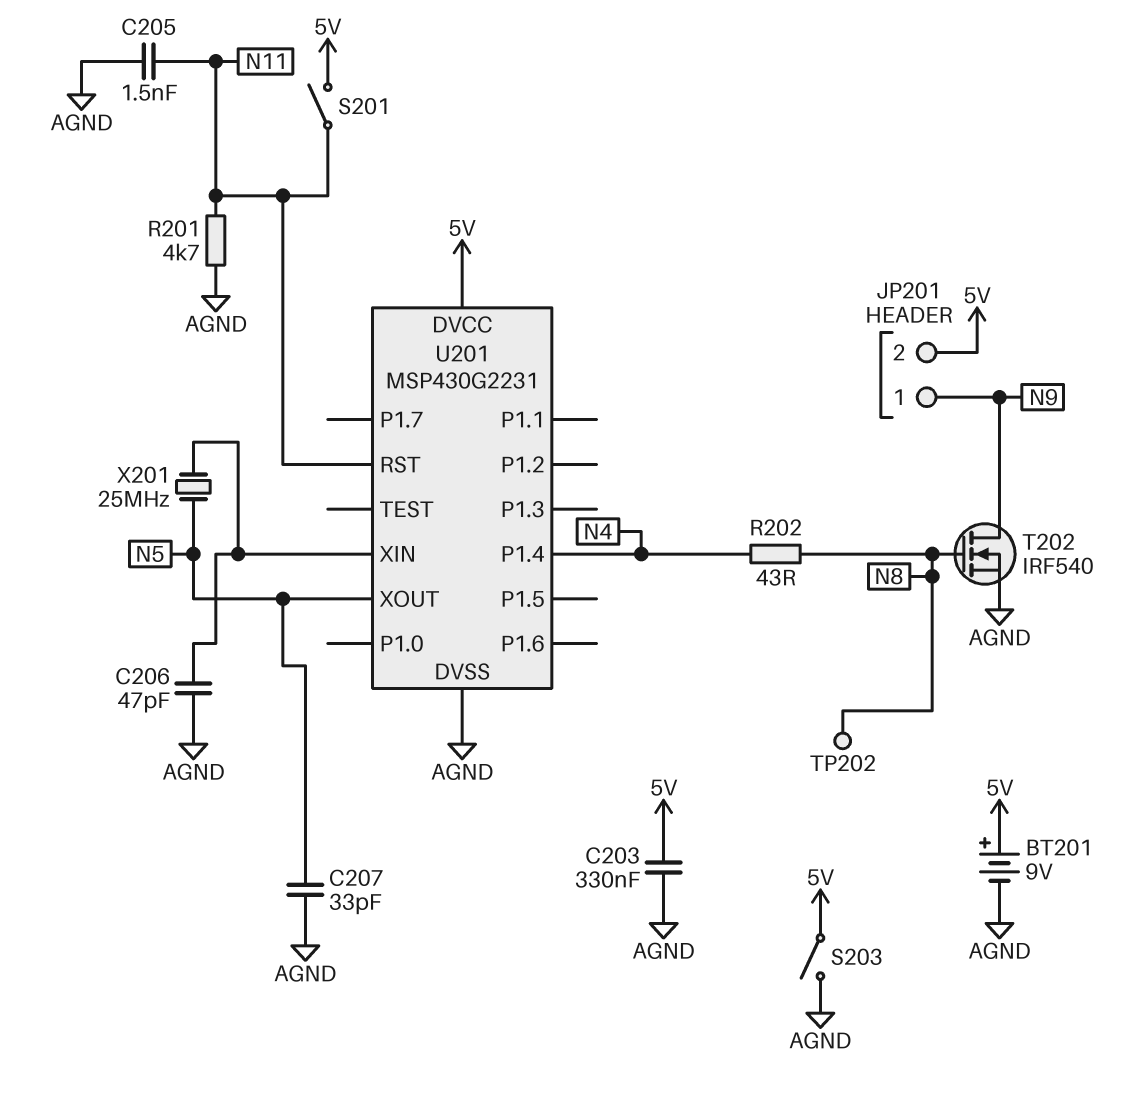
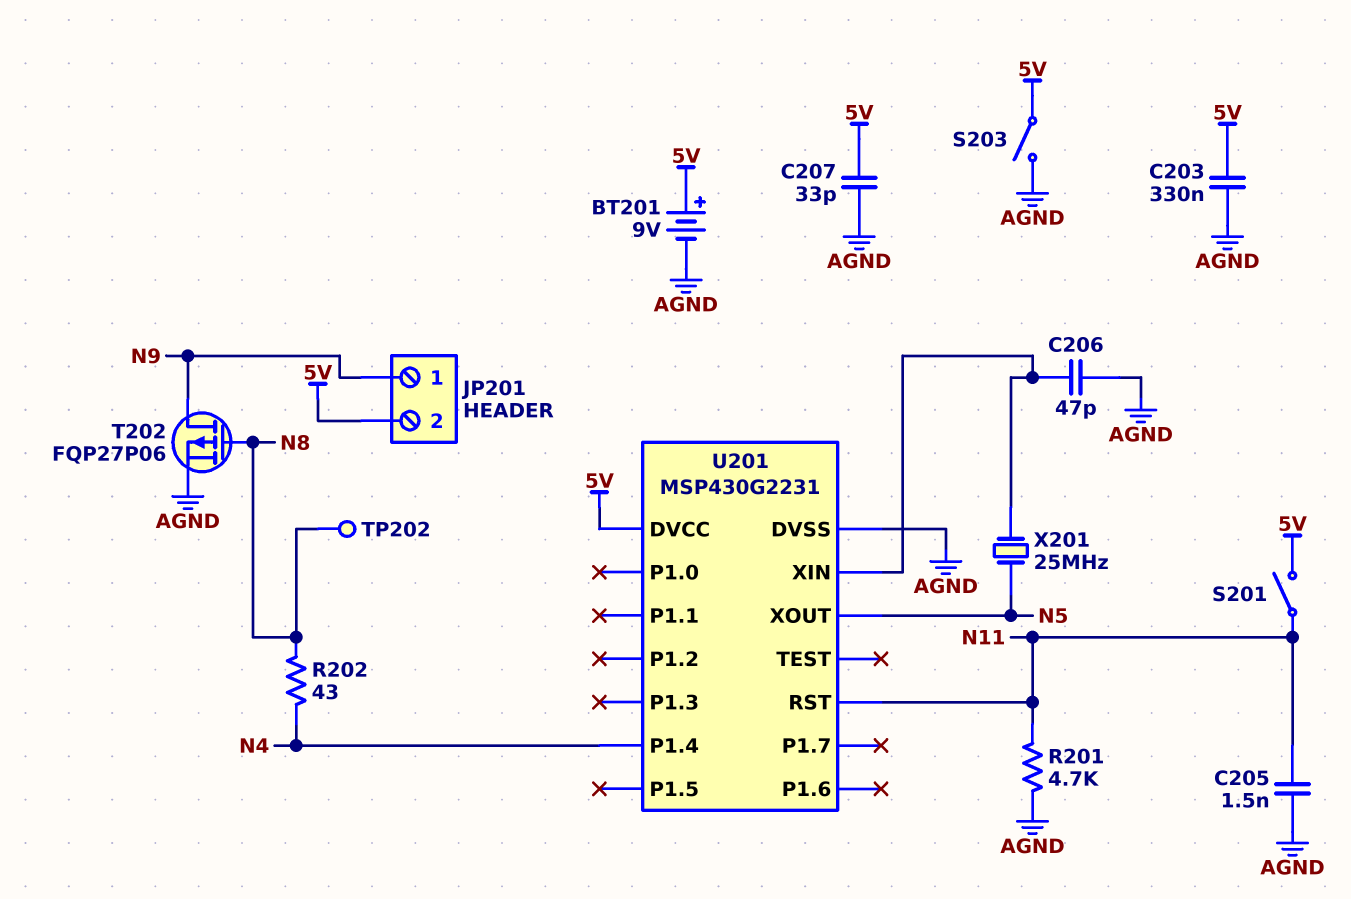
C207: 33pF (AGND, N5) -> 33pF (5V, AGND)
T202: NMOS IRF540 (G N8, D N9, S AGND) -> PMOS FQP27P06 (G N8, D N9, S AGND)

